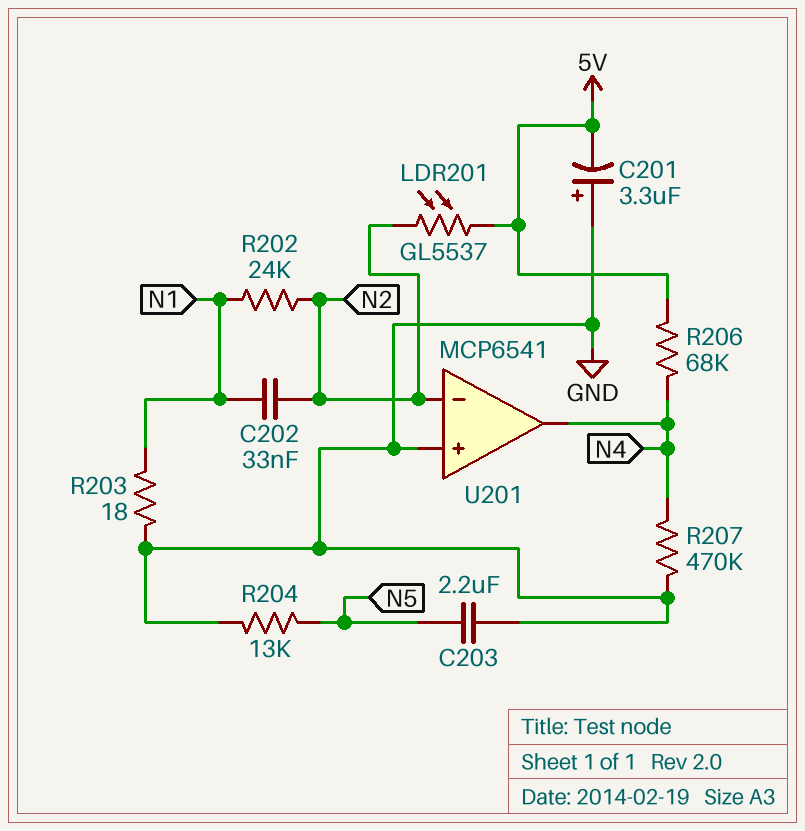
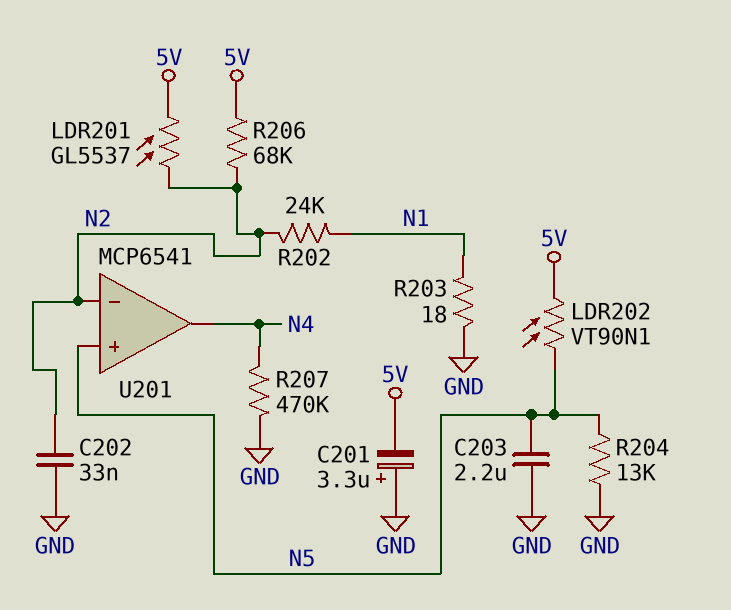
C202: 33nF (N1, N2) -> 33nF (GND, N2)
LDR202: none -> VT90N1 (5V, N5)
R206: 68k (5V, N4) -> 68k (5V, N2)
U201 pin in+: GND -> N5

